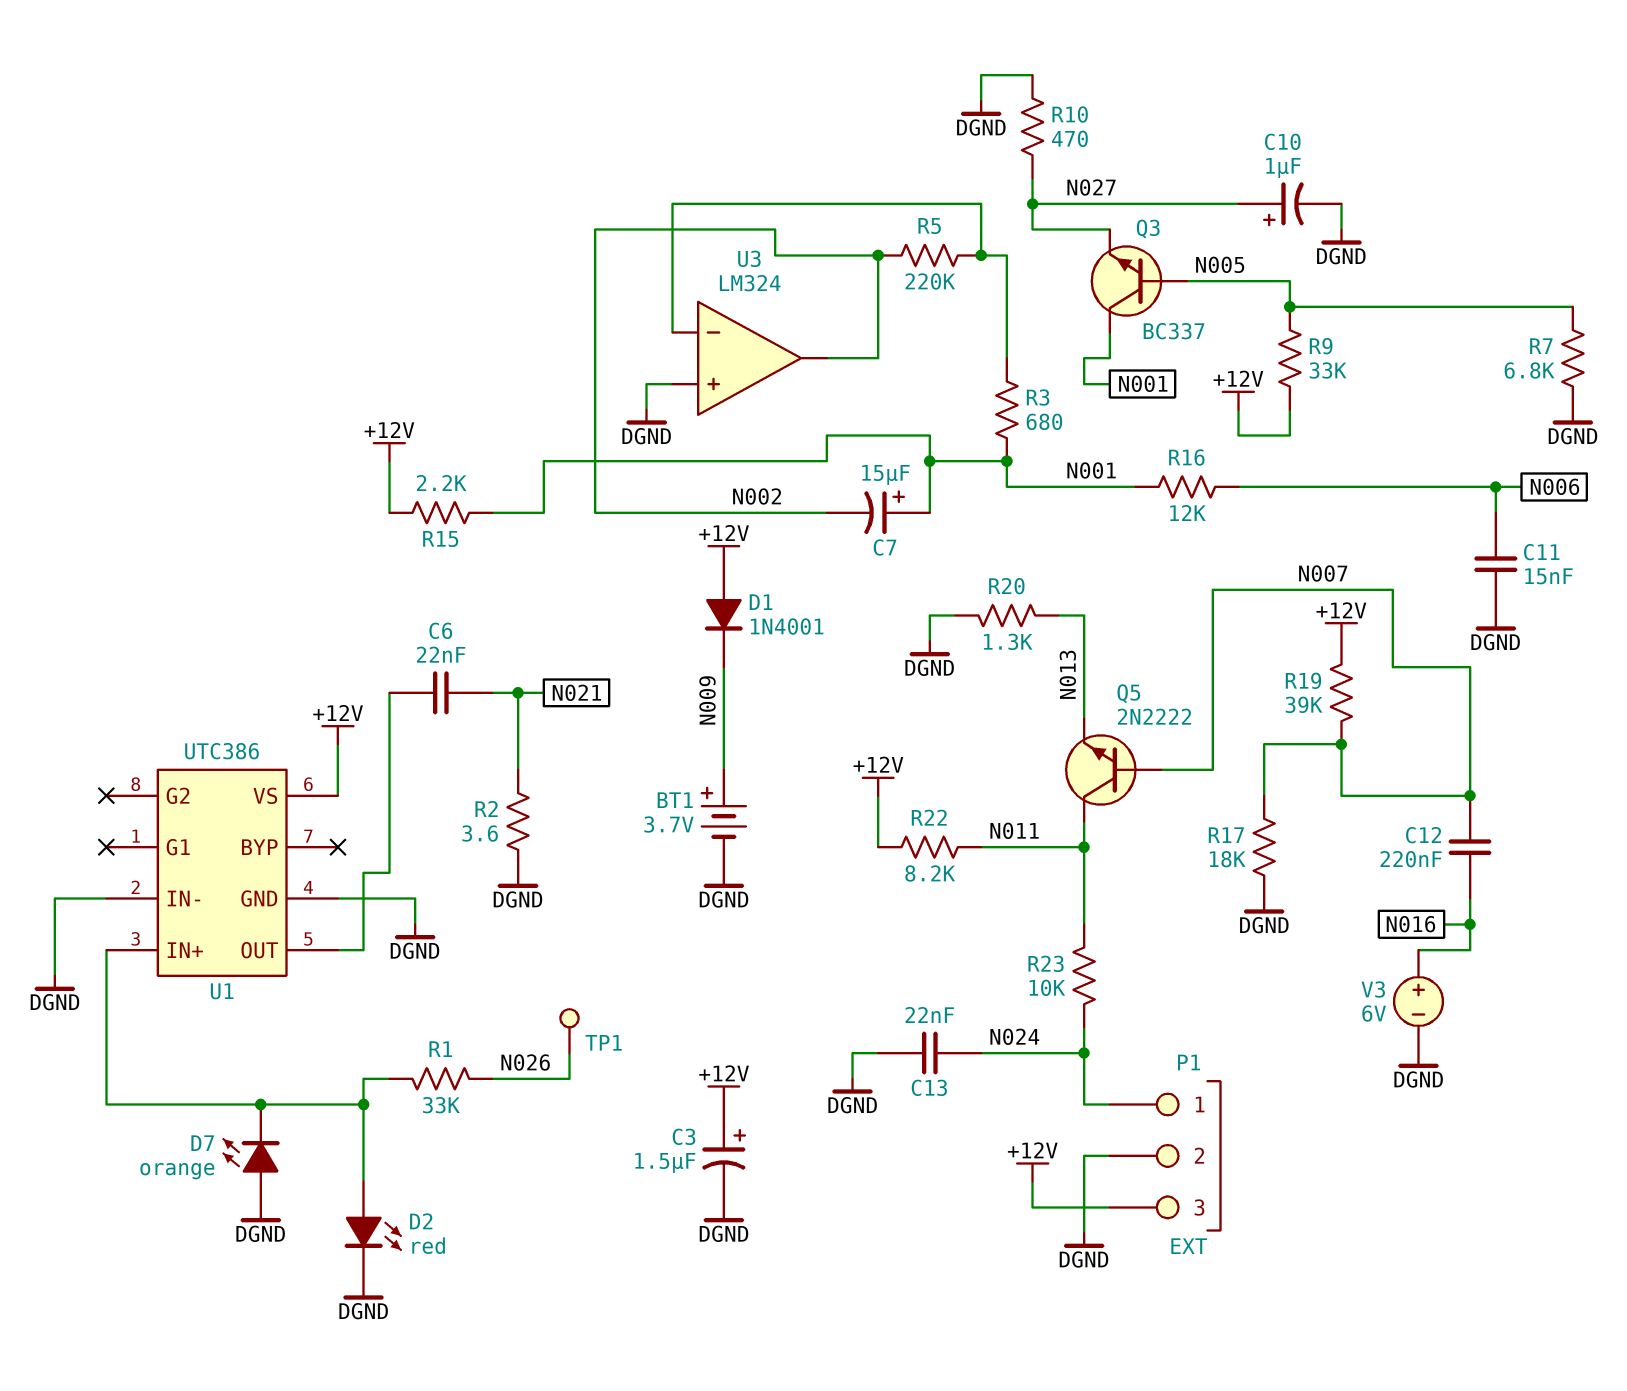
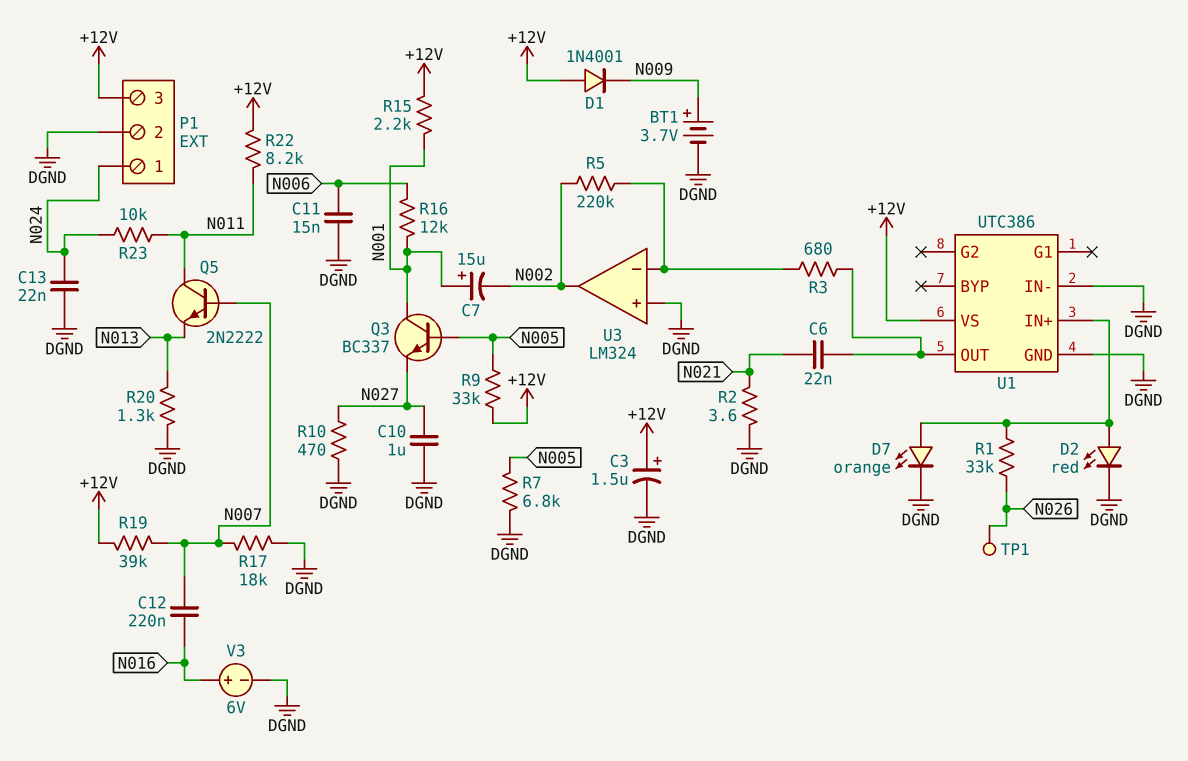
C10: 1uF (plus N027, minus DGND) -> 1uF (DGND, N027)
D7: LED orange (A DGND, K U1/IN+) -> LED orange (A U1/IN+, K DGND)
R3: 680 (N001, U3/in-) -> 680 (U1/OUT, U3/in-)

